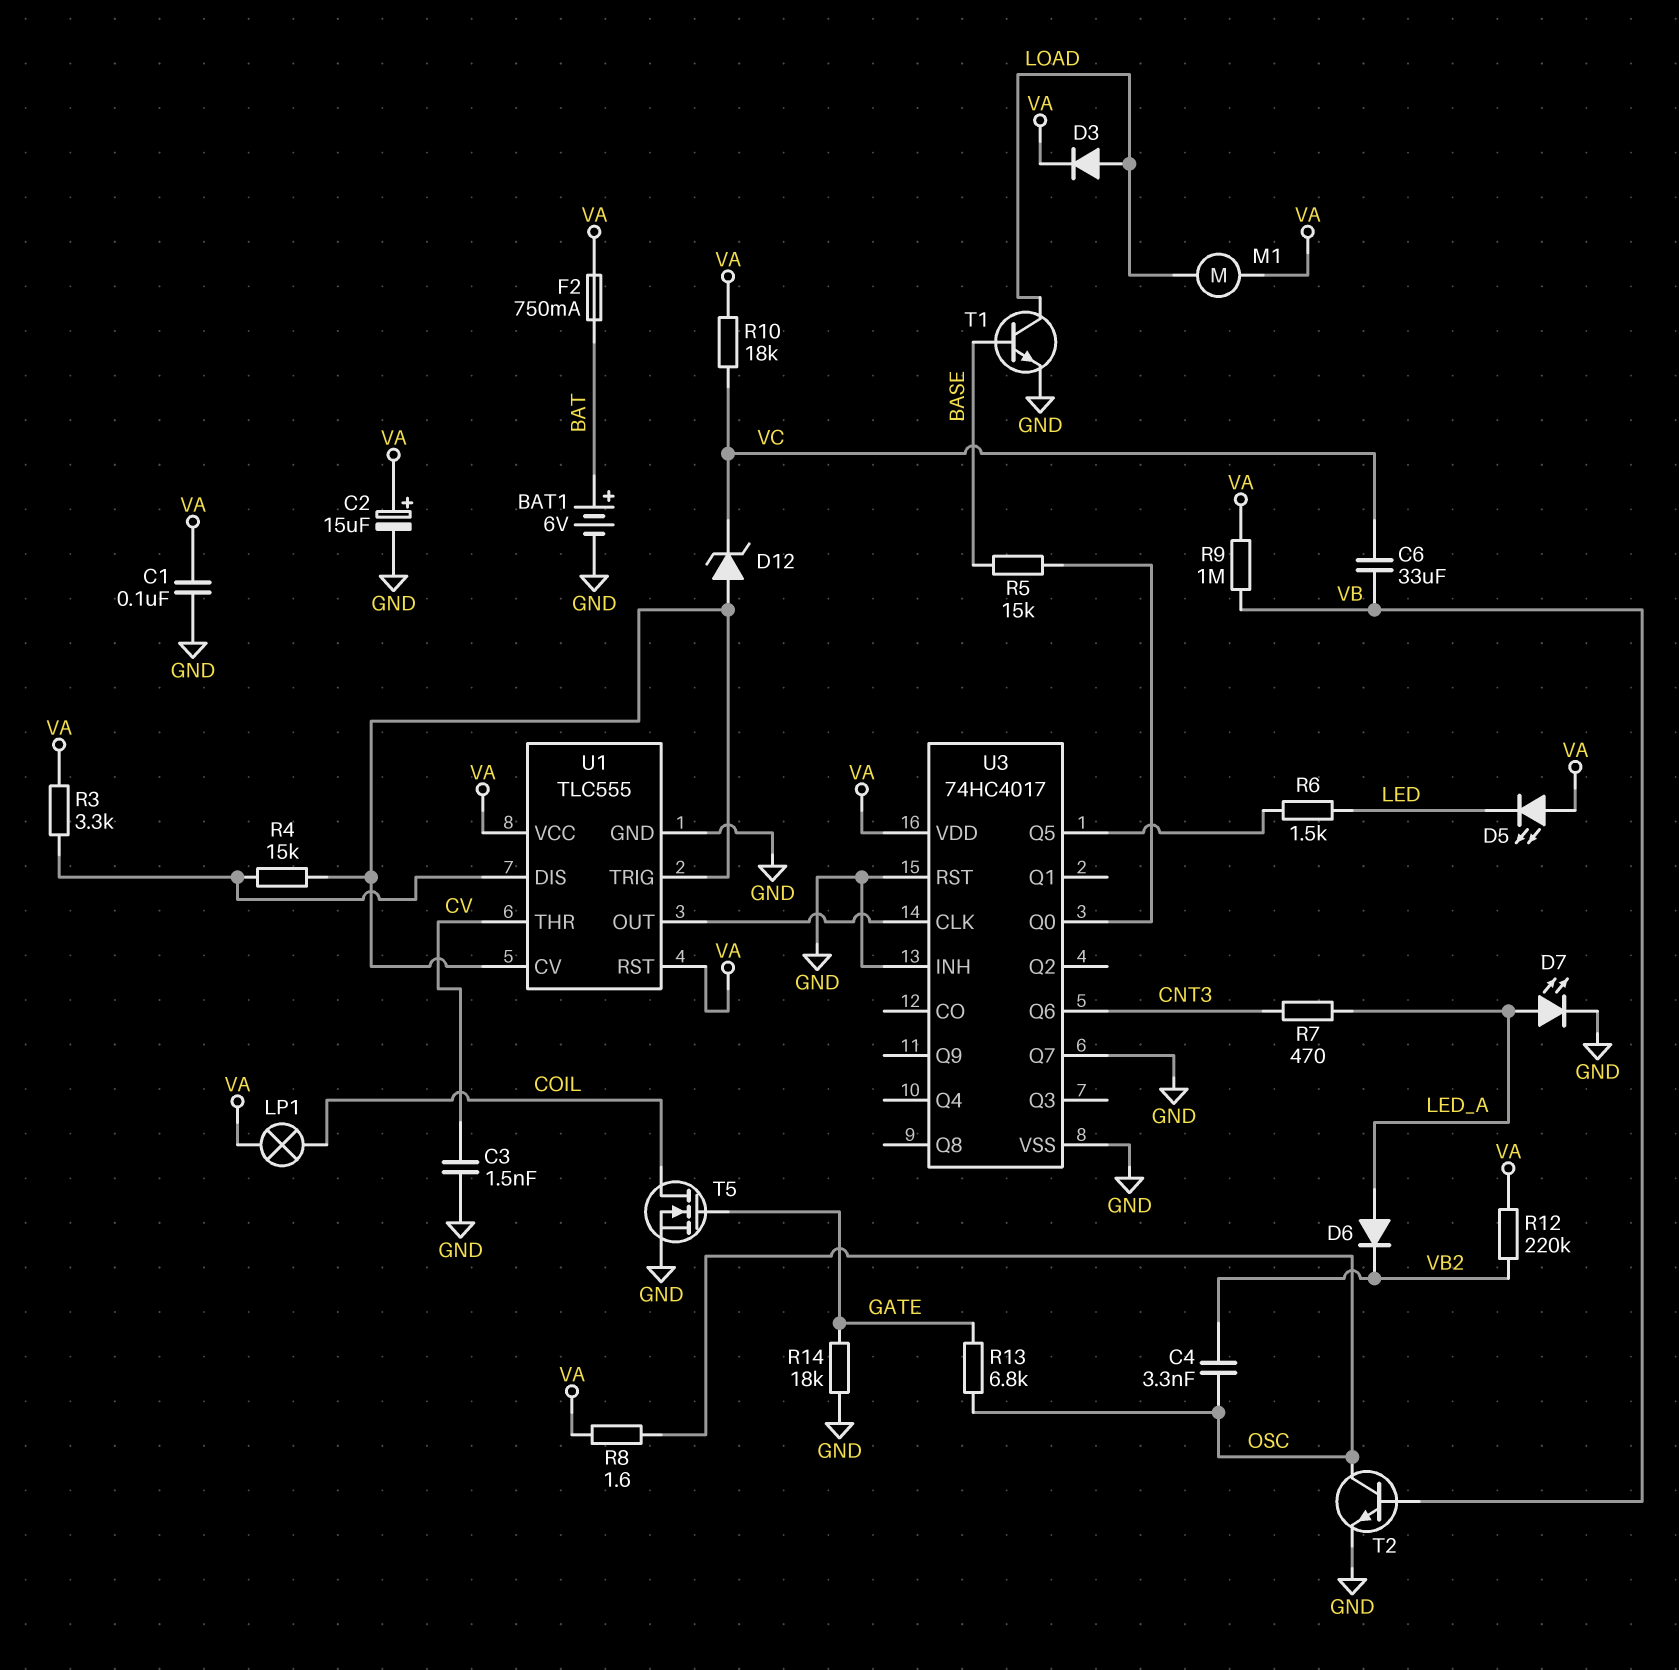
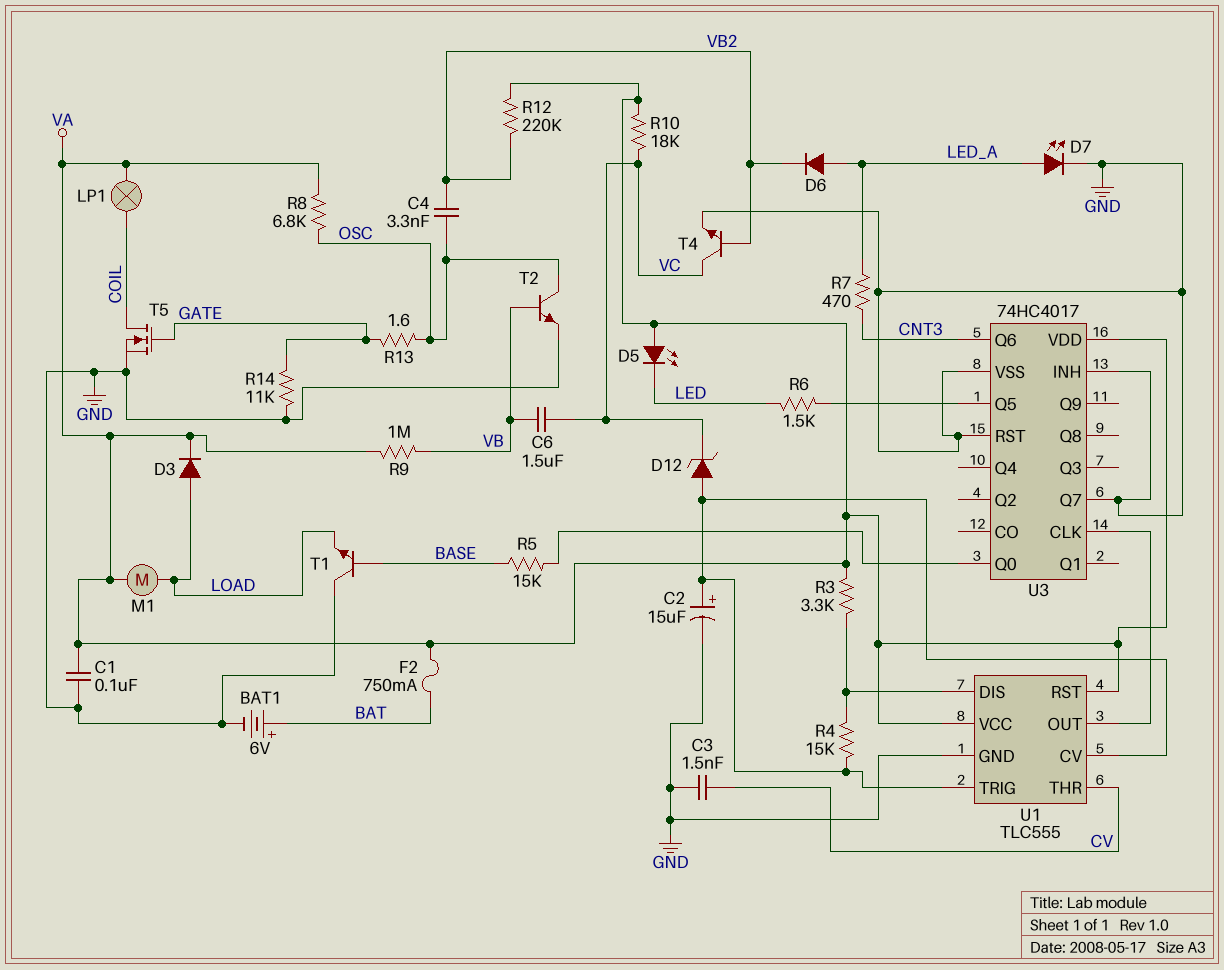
C2: 15uF (plus VA, minus GND) -> 15uF (plus U1/CV, minus GND)
C6: 33uF (VB, VC) -> 1.5uF (VB, VC)
R8: 1.6 (OSC, VA) -> 6.8k (OSC, VA)
R13: 6.8k (GATE, OSC) -> 1.6 (GATE, OSC)
R14: 18k (GATE, GND) -> 11k (GATE, GND)
T1: NPN (B BASE, C LOAD, E GND) -> NPN (B BASE, C GND, E LOAD)
T4: none -> NPN (B VB2, C VC, E GND)

